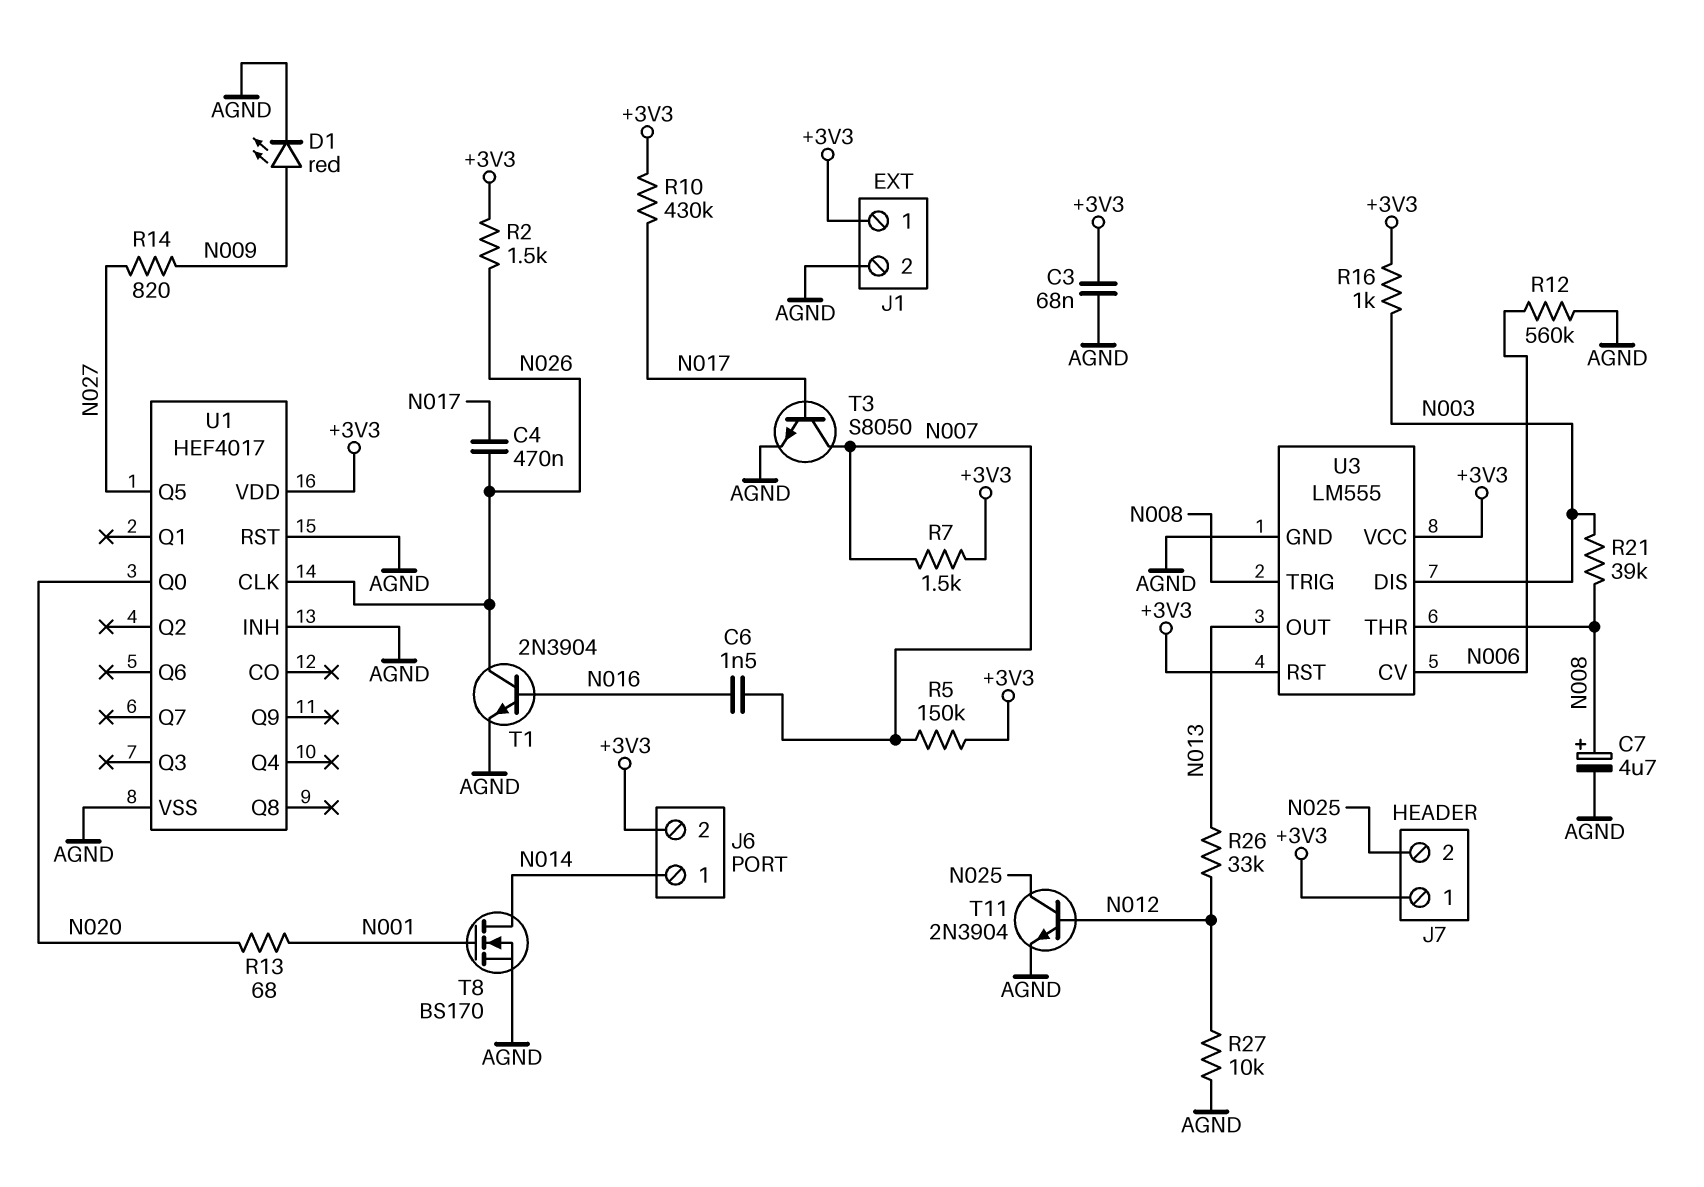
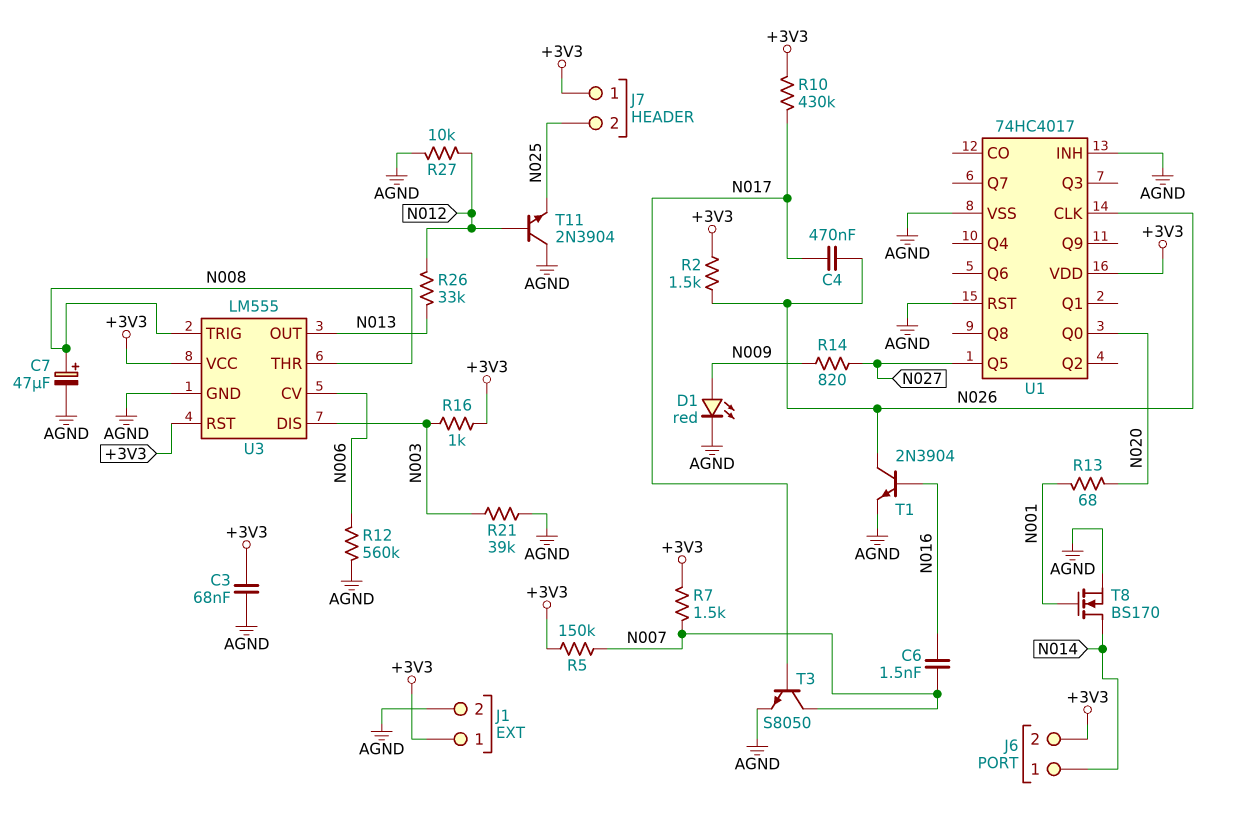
C7: 4.7uF (plus N008, minus AGND) -> 47uF (plus N008, minus AGND)
R21: 39k (N003, N008) -> 39k (AGND, N003)
T11: NPN 2N3904 (B N012, C N025, E AGND) -> NPN 2N3904 (B N012, C AGND, E N025)
U1: HEF4017 -> 74HC4017

